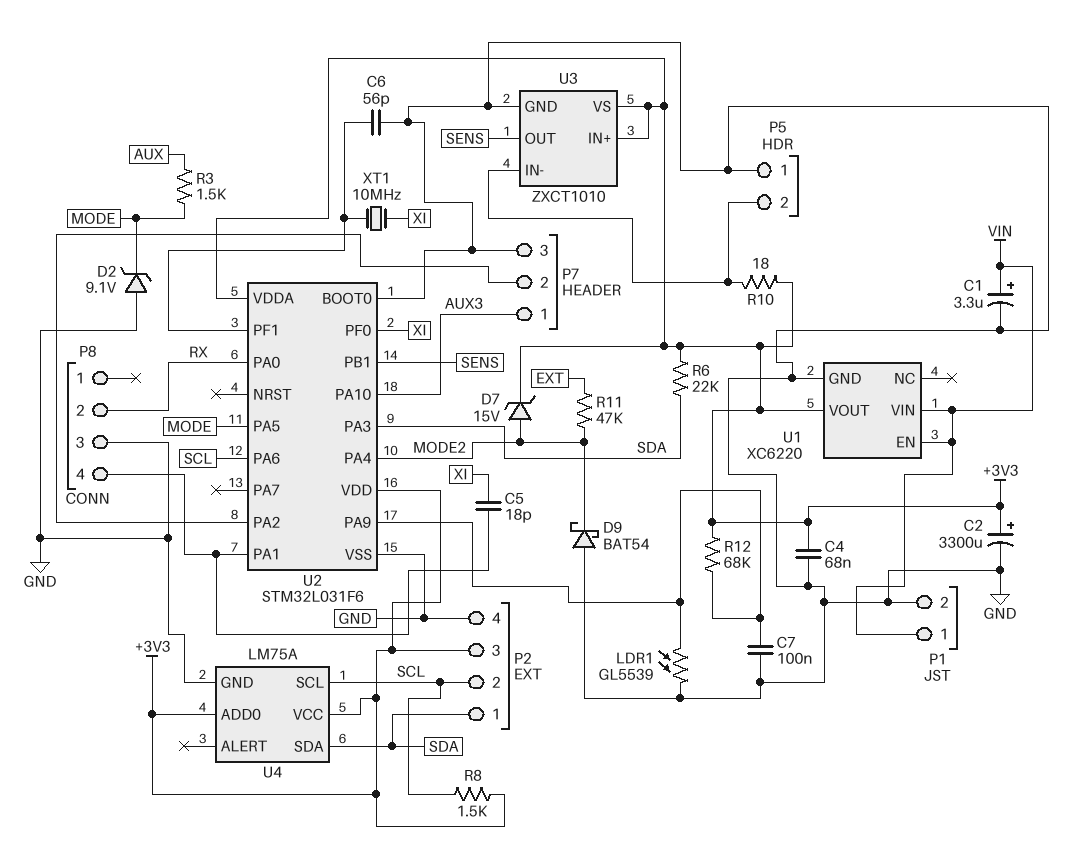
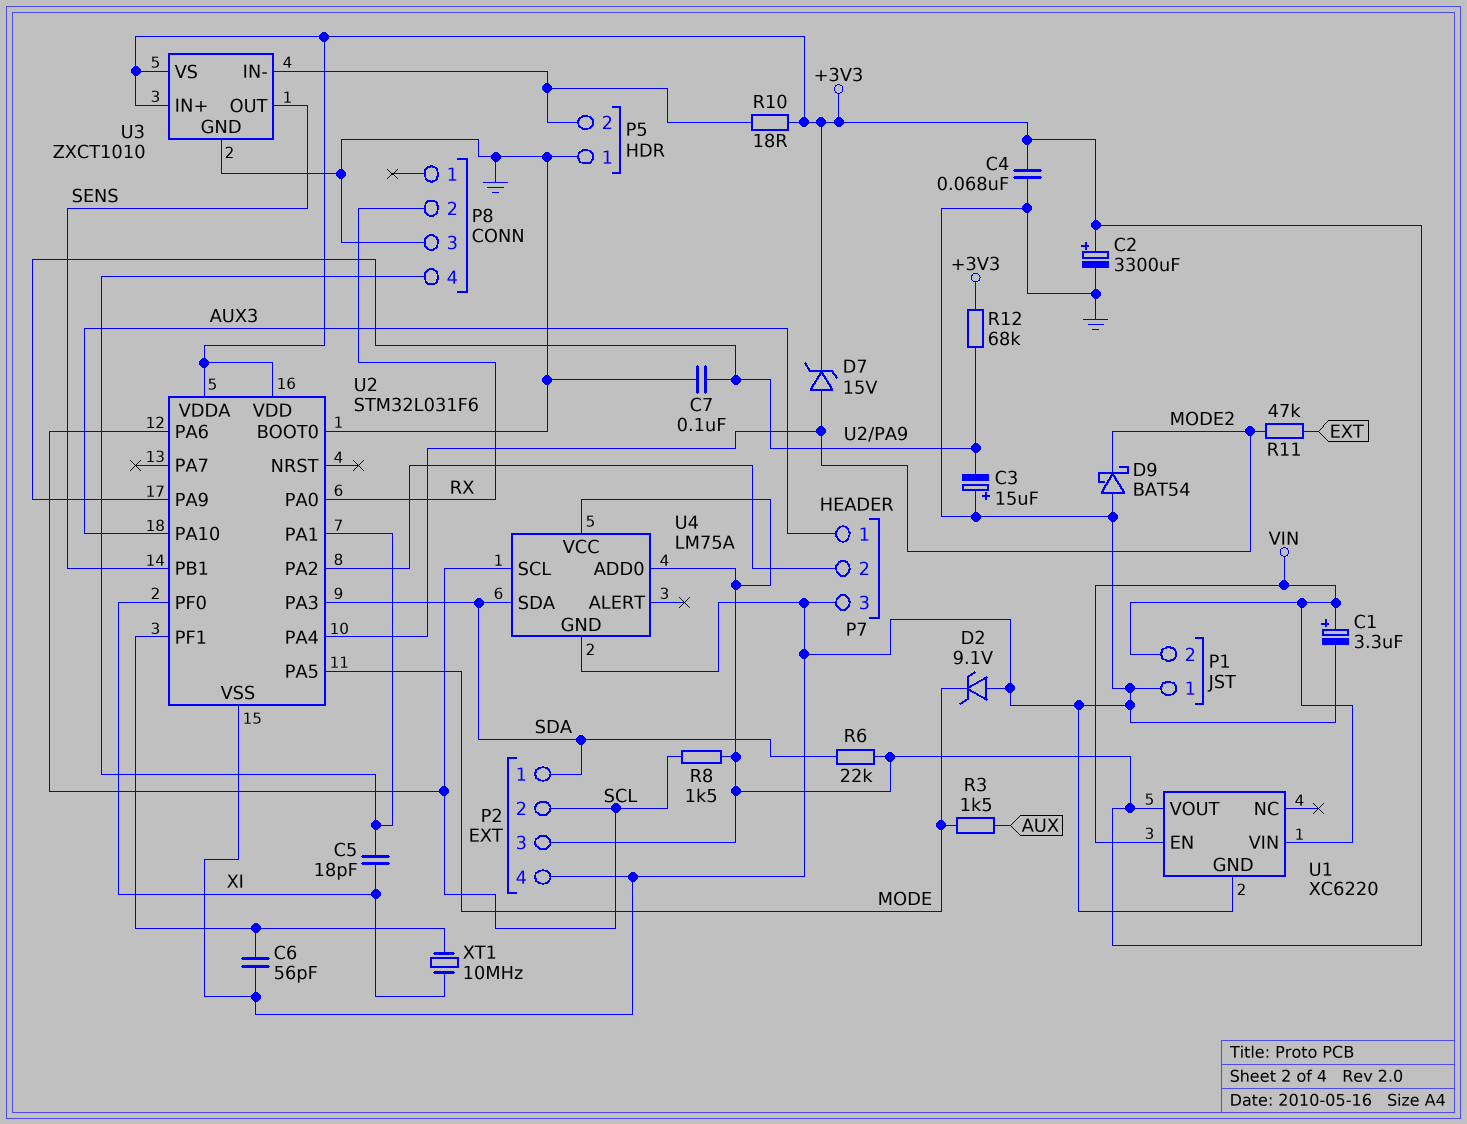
C3: none -> 15uF (plus GND, minus U2/PA9)
LDR1: GL5539 (GND, U2/PA9) -> none
P1 pin 1: VIN -> GND
P1 pin 2: GND -> VIN

